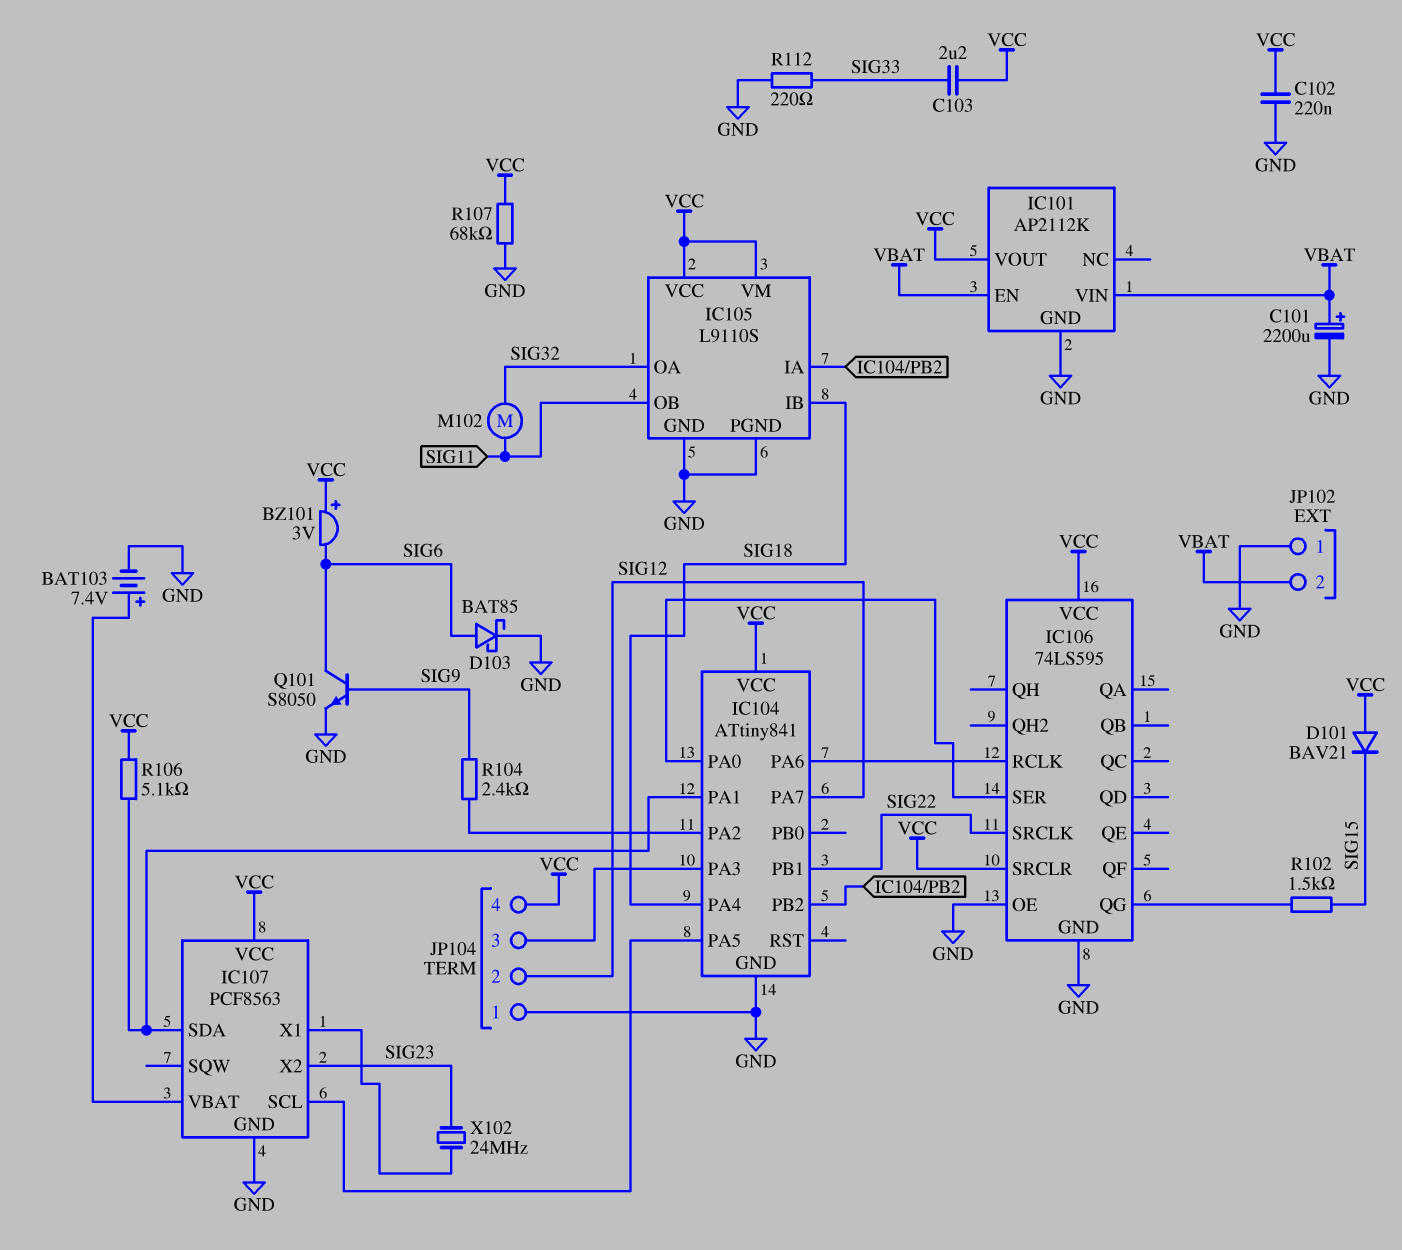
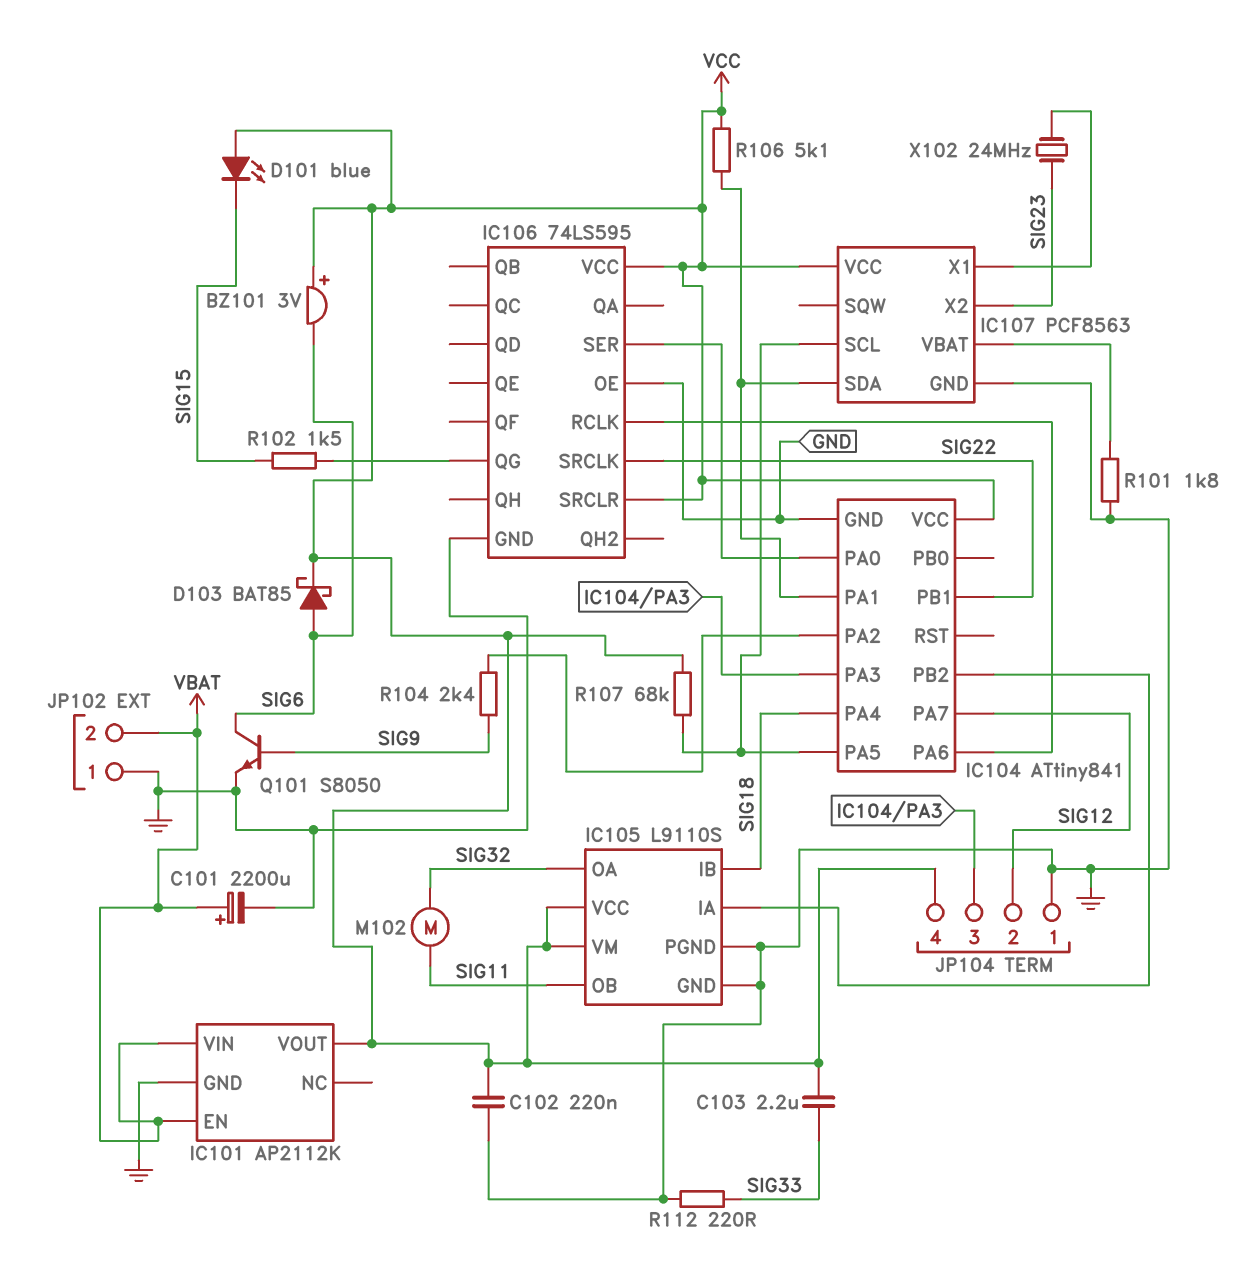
BAT103: 7.4V (plus IC107/VBAT, minus GND) -> none
D101: diode BAV21 (A VCC, K SIG15) -> LED blue (A VCC, K SIG15)
D103: schottky BAT85 (A SIG6, K GND) -> schottky BAT85 (A SIG6, K VCC)
R101: none -> 1.8k (GND, IC107/VBAT)
R107: 68k (GND, VCC) -> 68k (IC104/PA5, VCC)

